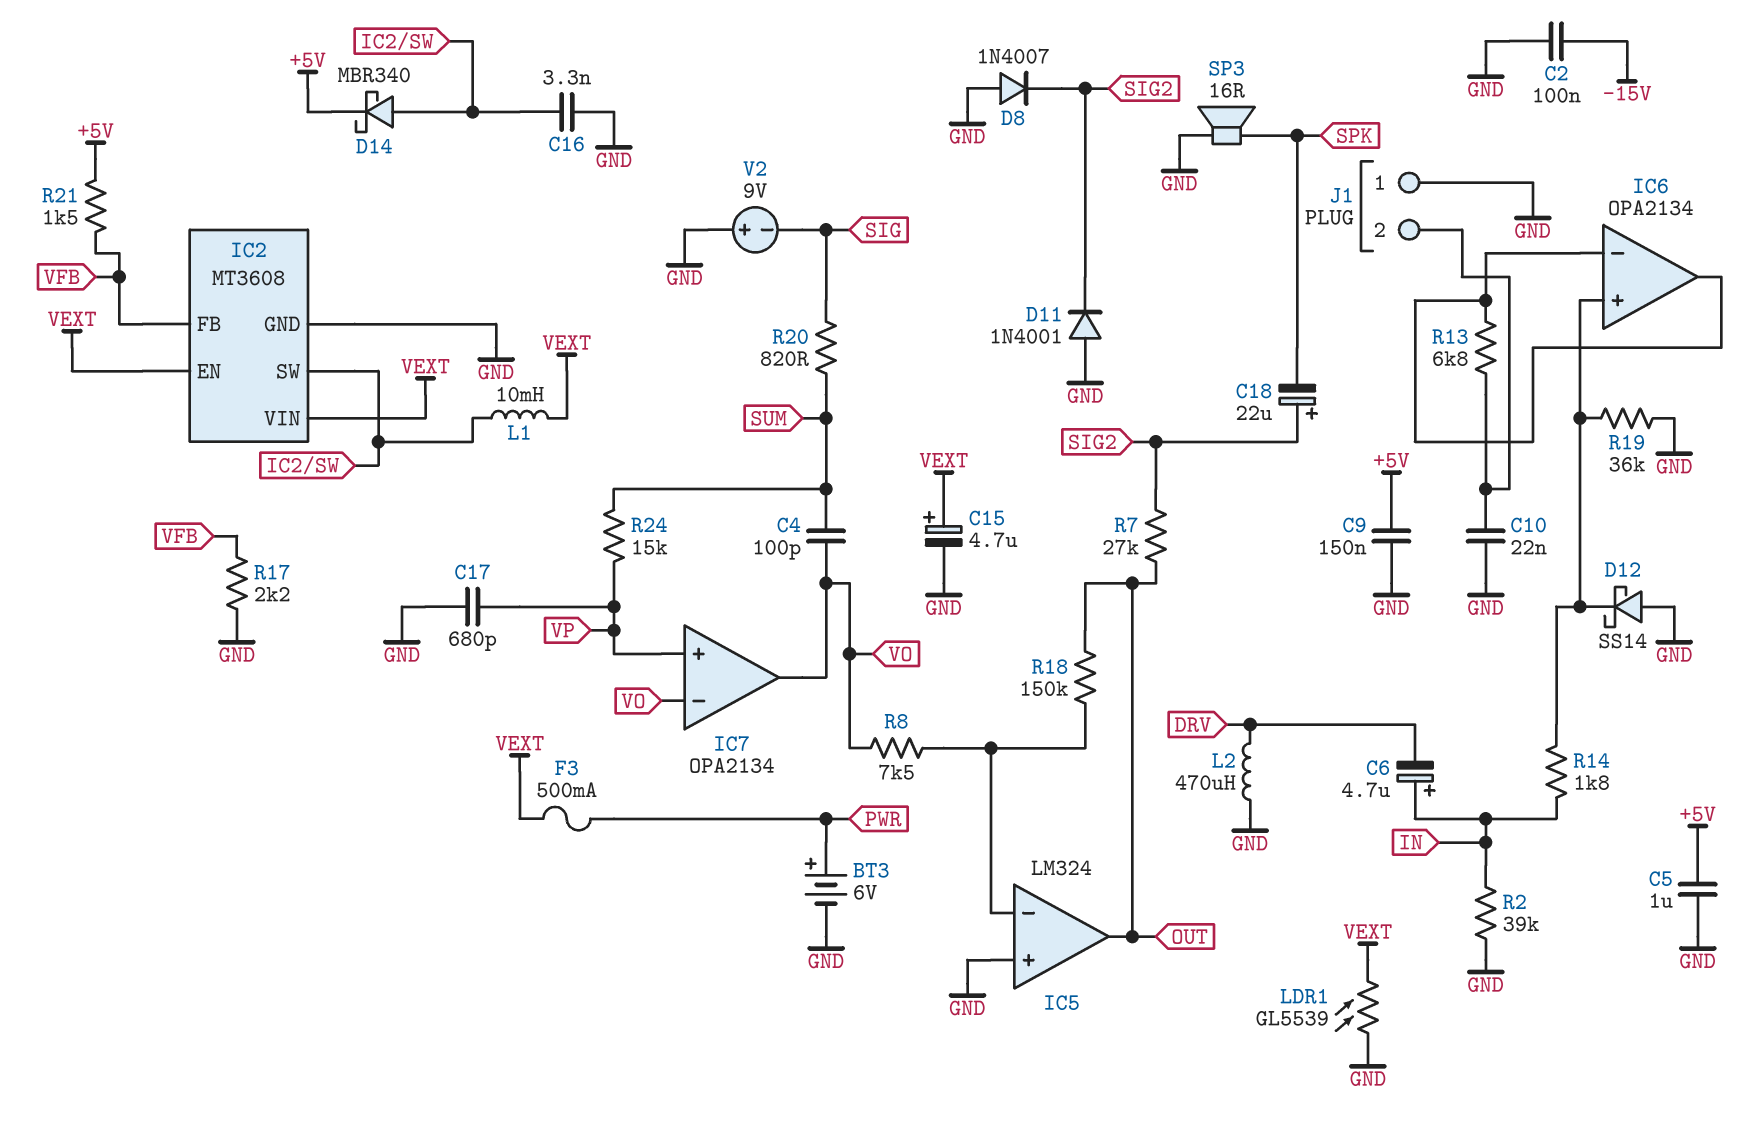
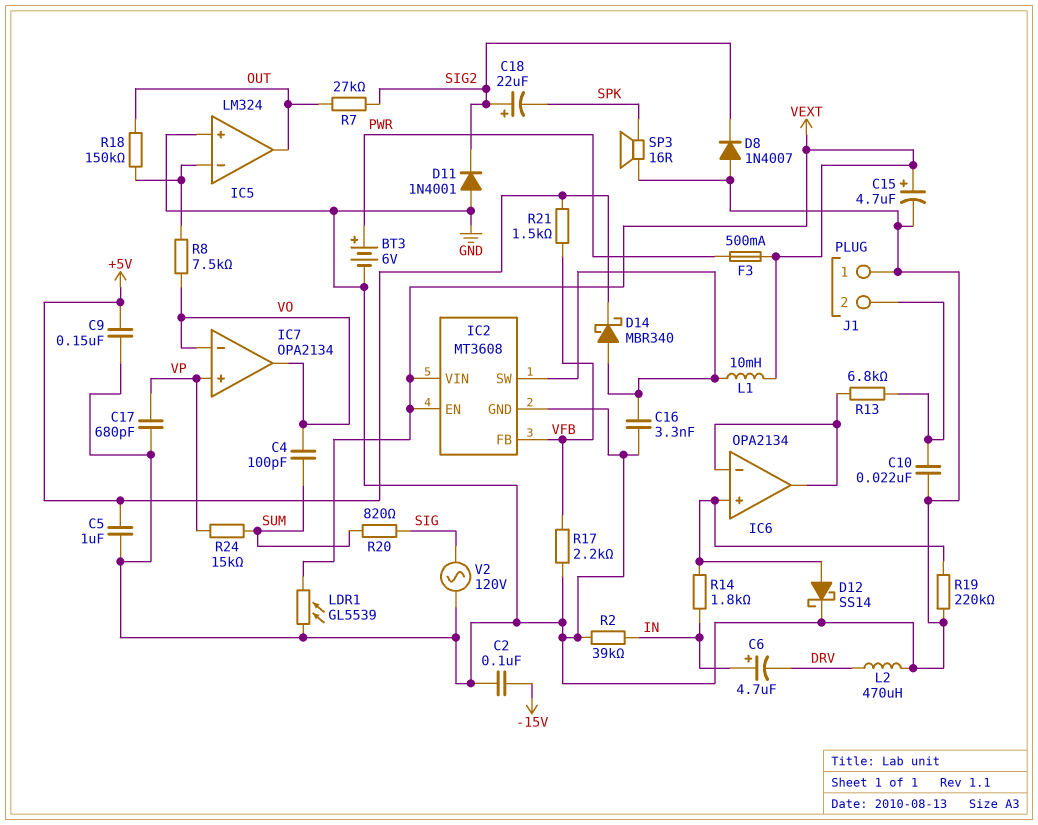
D12: schottky SS14 (A GND, K IC6/in+) -> schottky SS14 (A IC6/in+, K GND)
R19: 36k (GND, IC6/in+) -> 220k (GND, IC6/in+)
V2: 9V (plus GND, minus SIG) -> AC 120V (GND, SIG)

